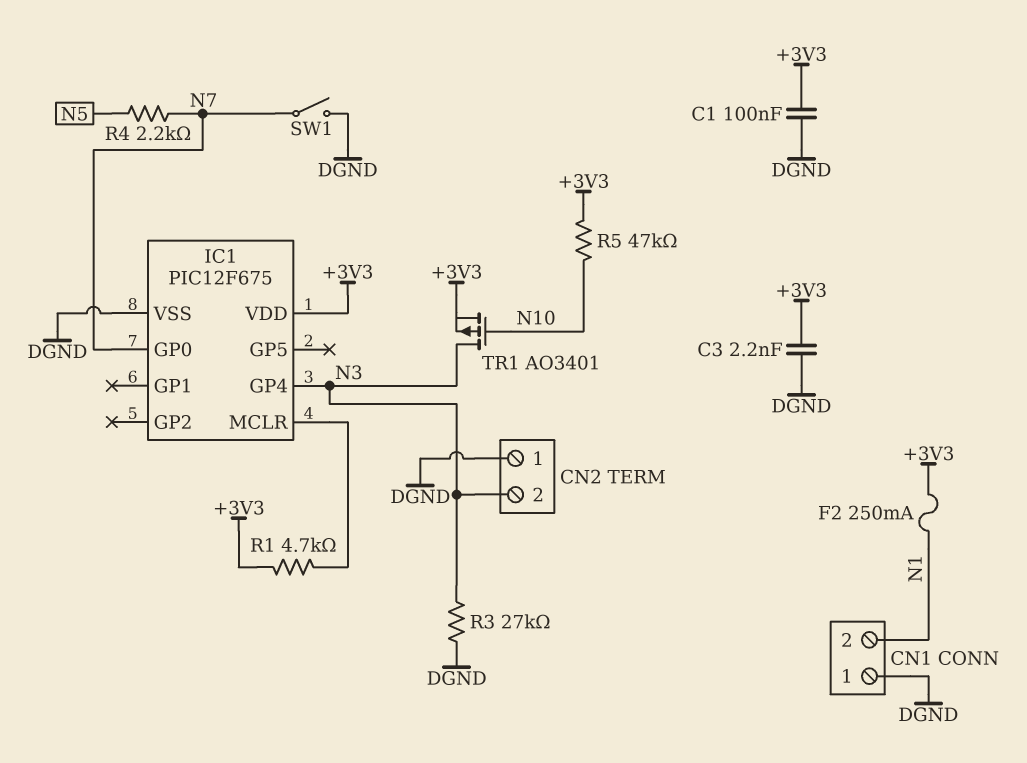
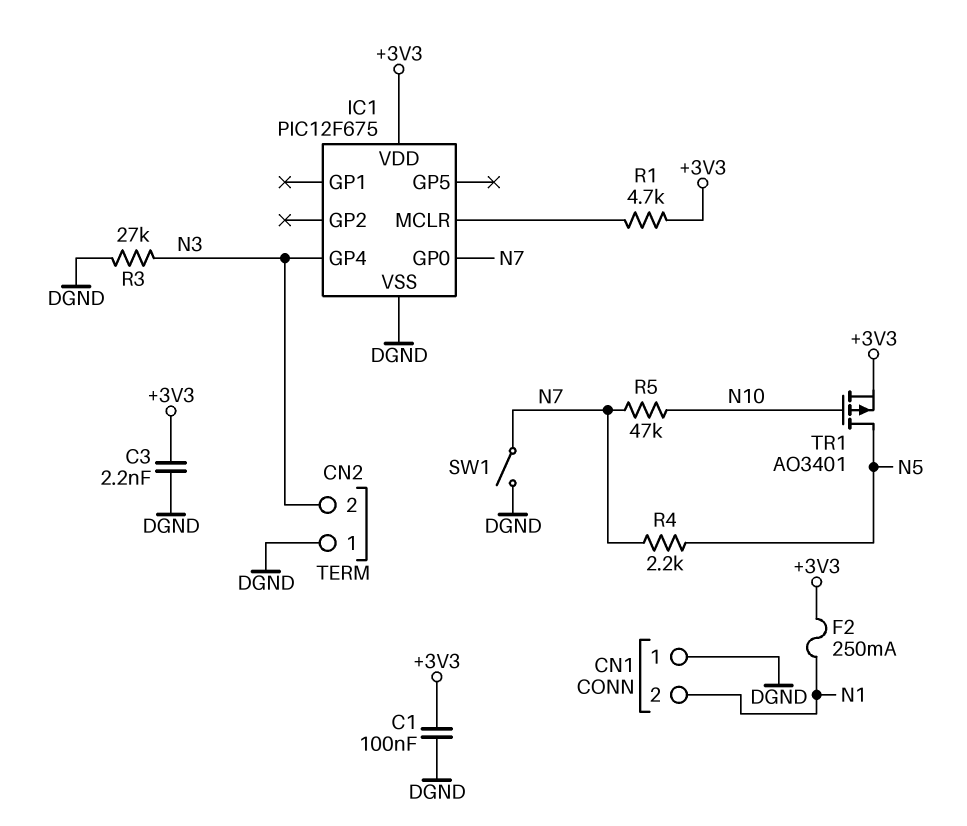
R5: 47k (+3V3, N10) -> 47k (N7, N10)
TR1: PMOS AO3401 (G N10, D N3, S +3V3) -> PMOS AO3401 (G N10, D N5, S +3V3)

